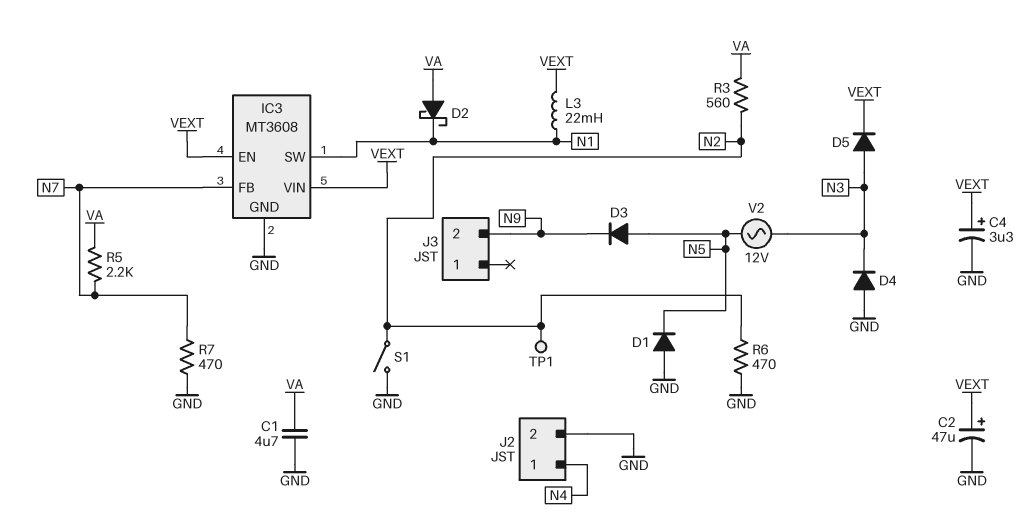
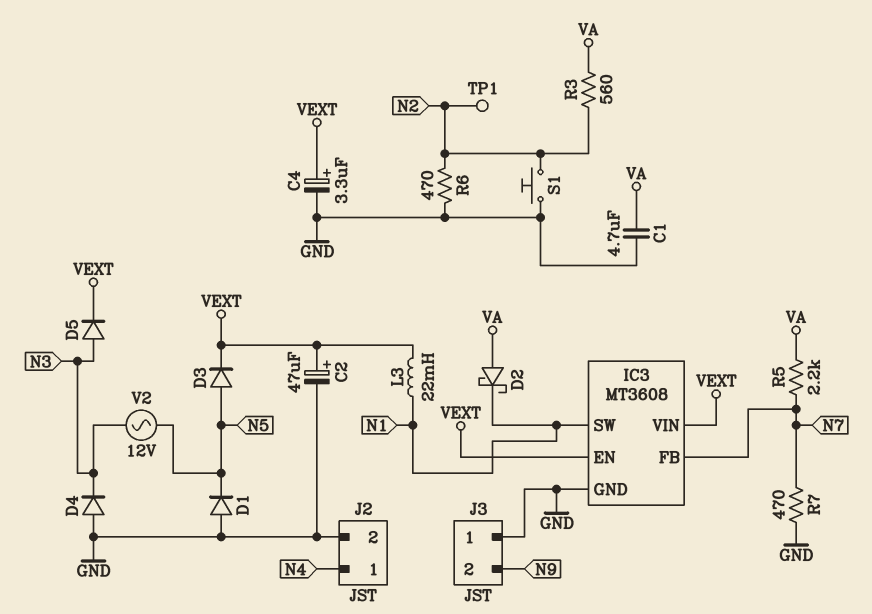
D3: diode (A N5, K N9) -> diode (A N5, K VEXT)
J3 pin 1: none -> GND
S1: switch (GND, N2) -> button (GND, N2)

